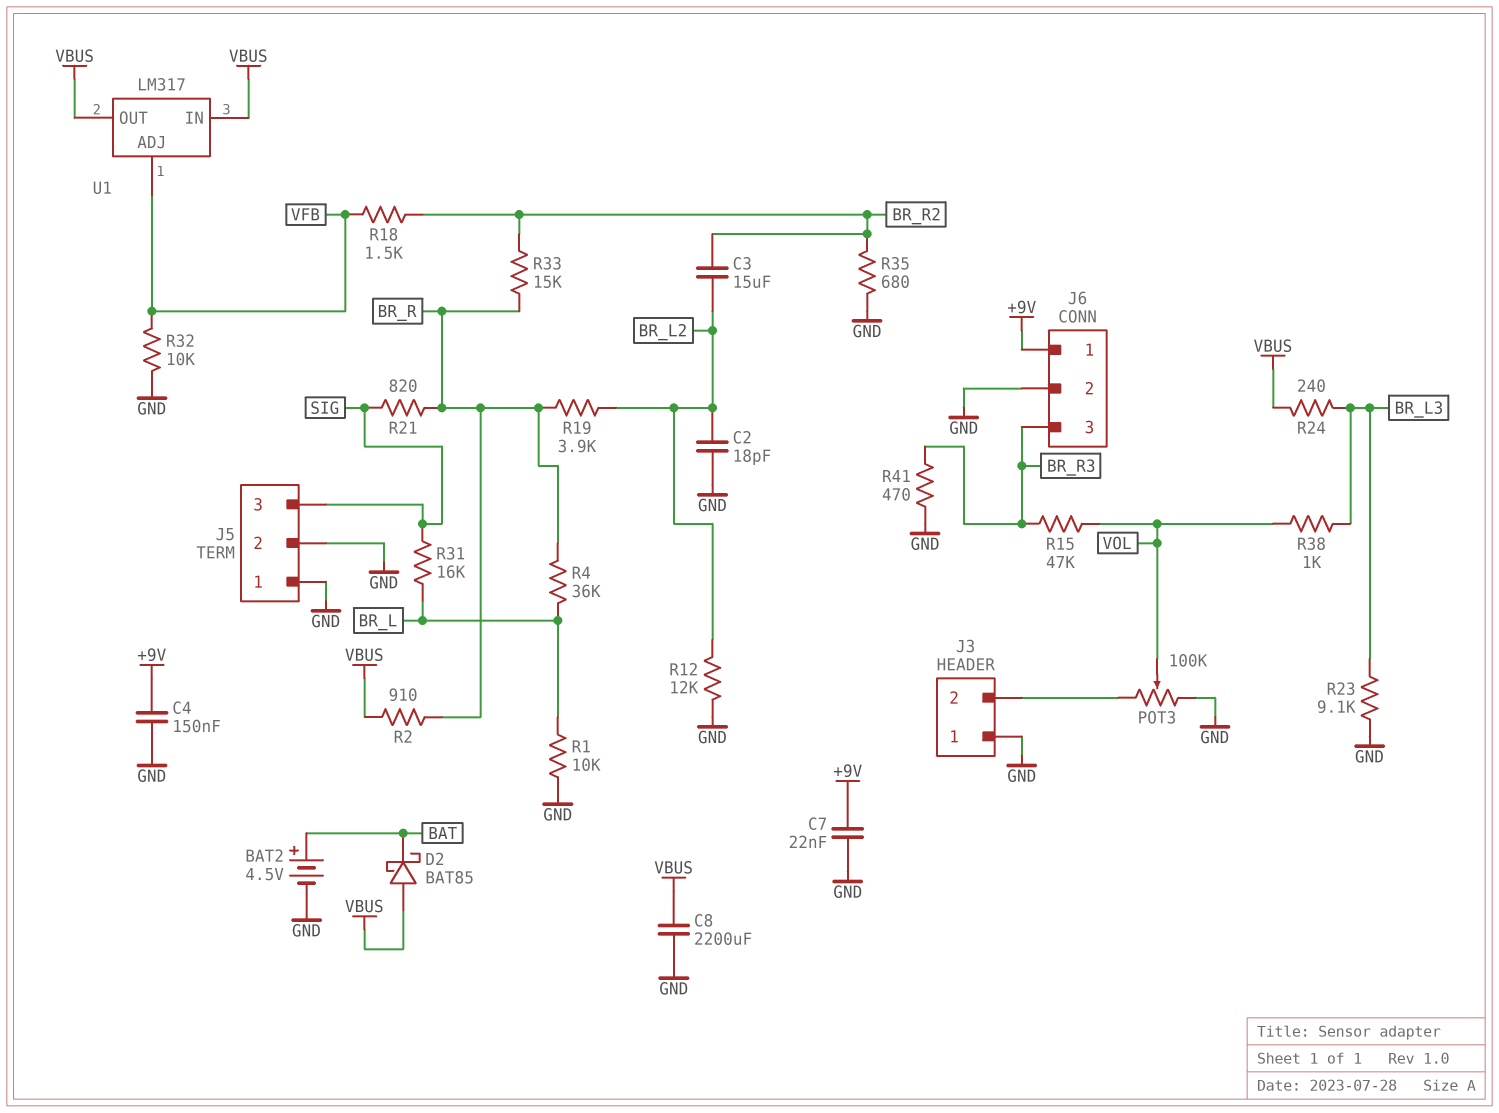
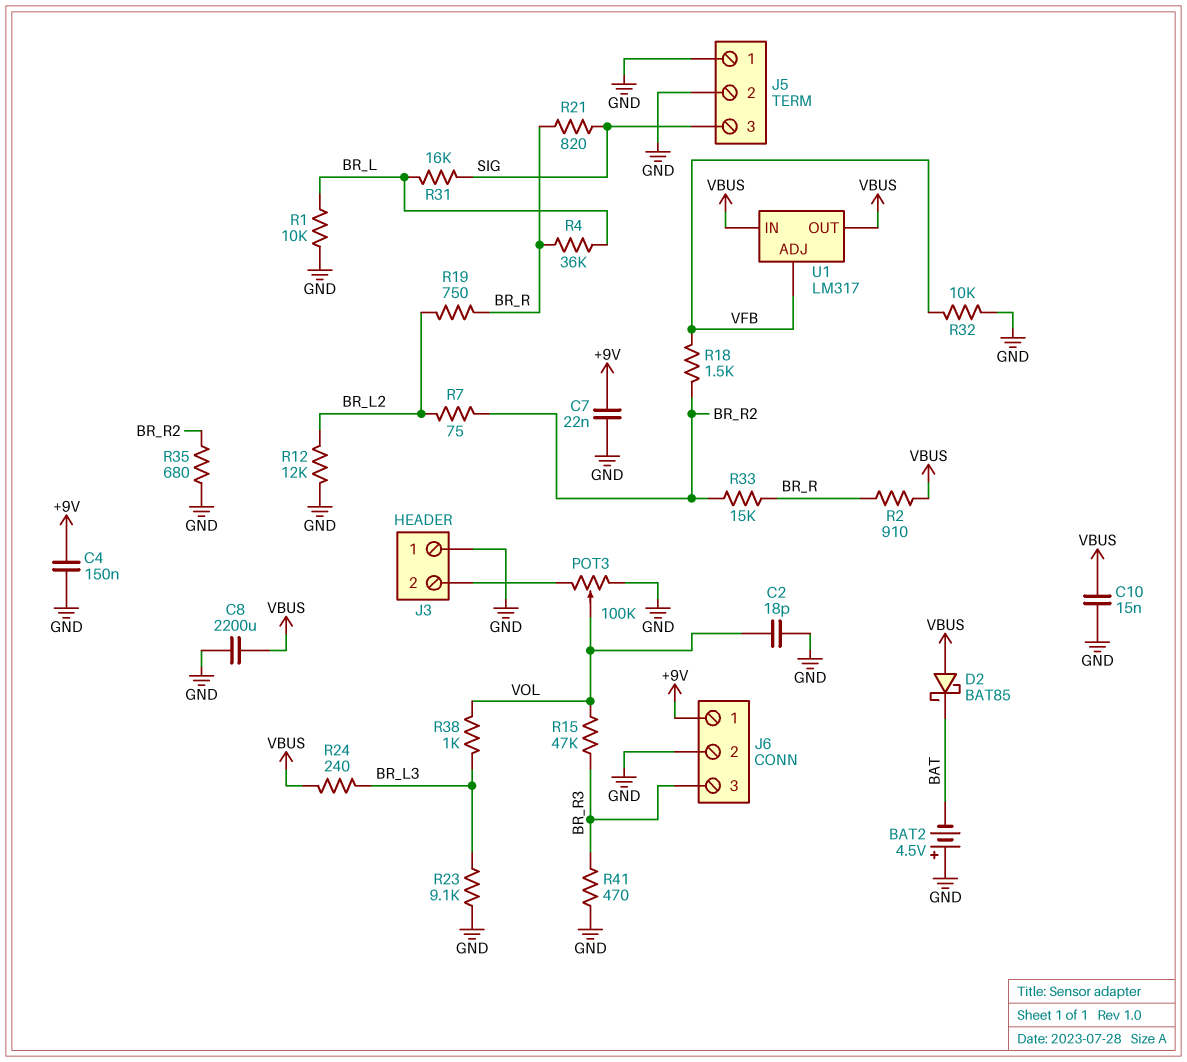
BAT2: 4.5V (plus BAT, minus GND) -> 4.5V (plus GND, minus BAT)
C2: 18pF (BR_L2, GND) -> 18pF (GND, VOL)
C3: 15uF (BR_L2, BR_R2) -> none
C10: none -> 15nF (GND, VBUS)
R7: none -> 75 (BR_L2, BR_R2)
R19: 3.9k (BR_L2, BR_R) -> 750 (BR_L2, BR_R)

